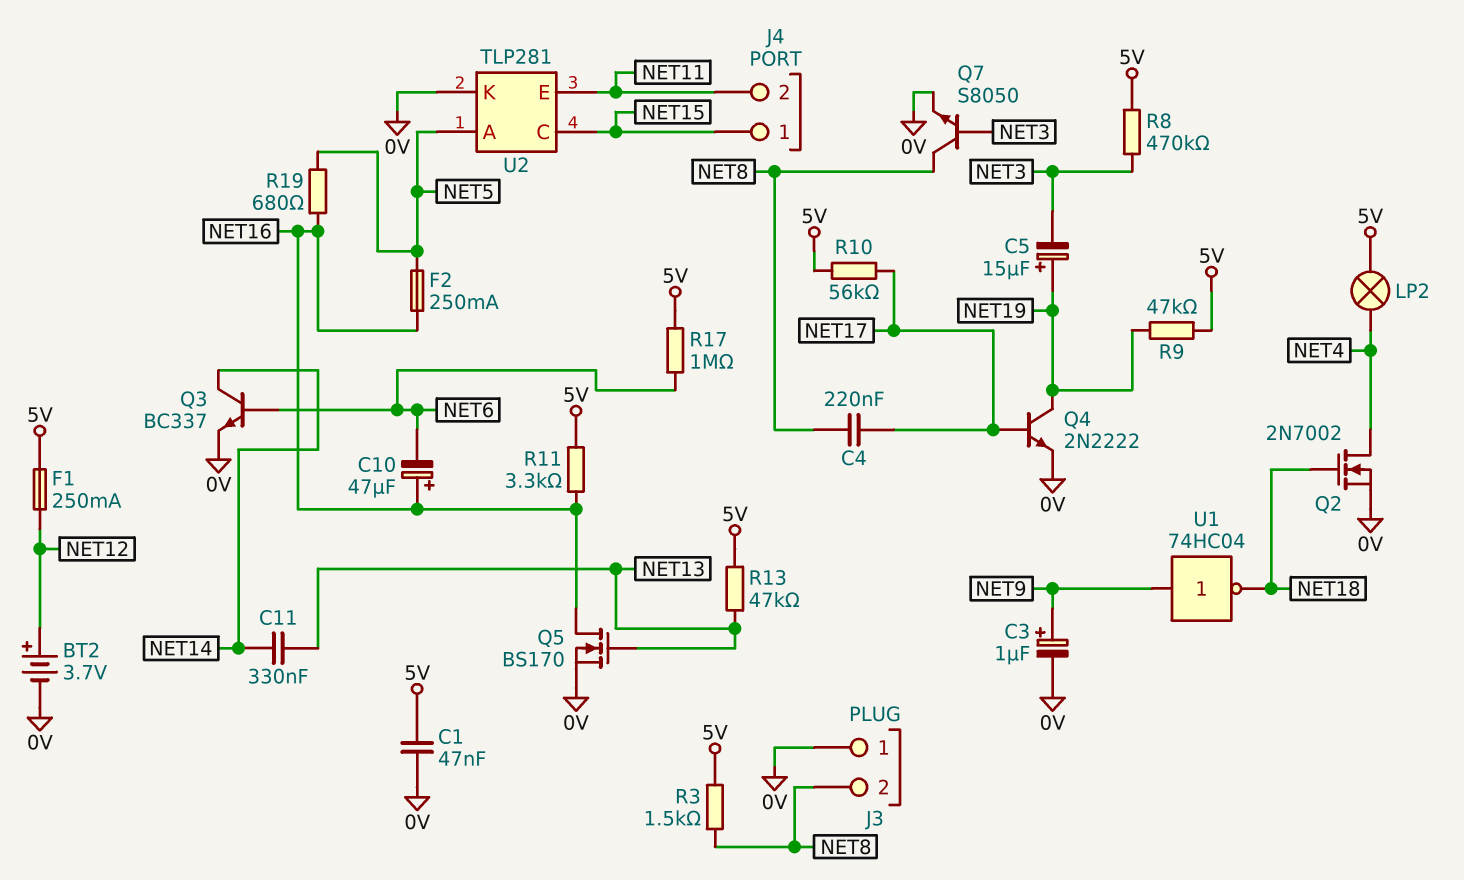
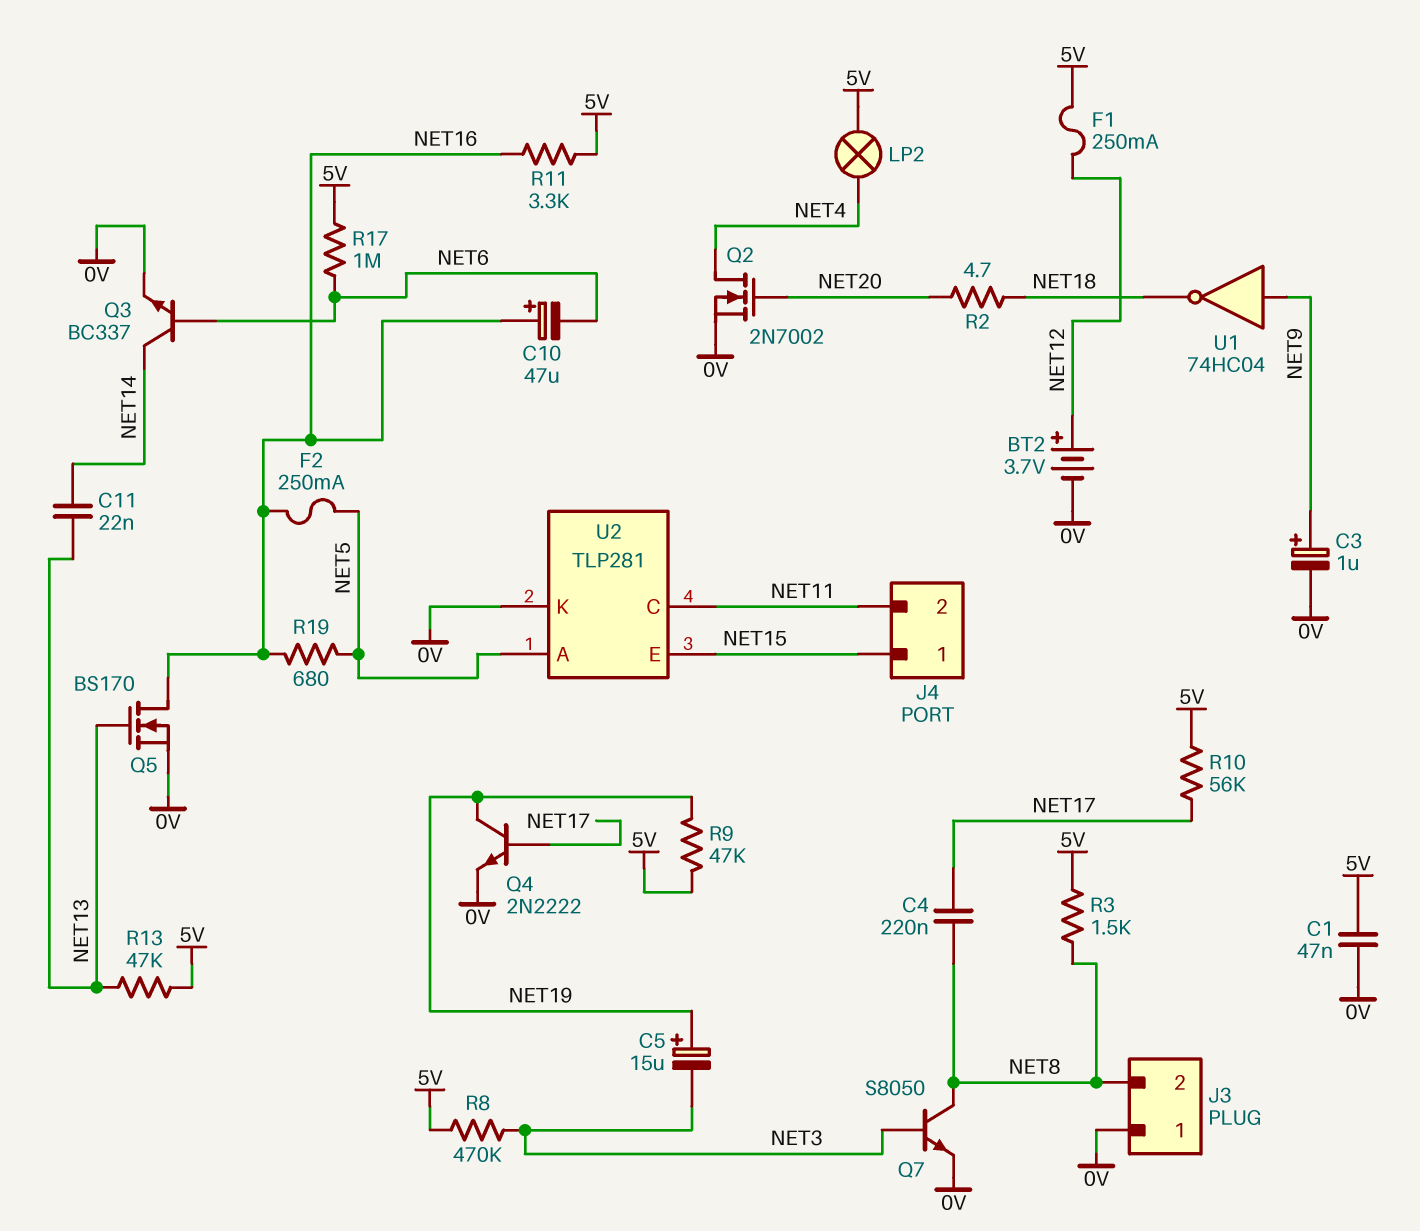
C11: 330nF (NET13, NET14) -> 22nF (NET13, NET14)
Q2: NMOS 2N7002 (G NET18, D NET4, S 0V) -> NMOS 2N7002 (G NET20, D NET4, S 0V)
R2: none -> 4.7 (NET18, NET20)
U2 pin C: NET15 -> NET11
U2 pin E: NET11 -> NET15

